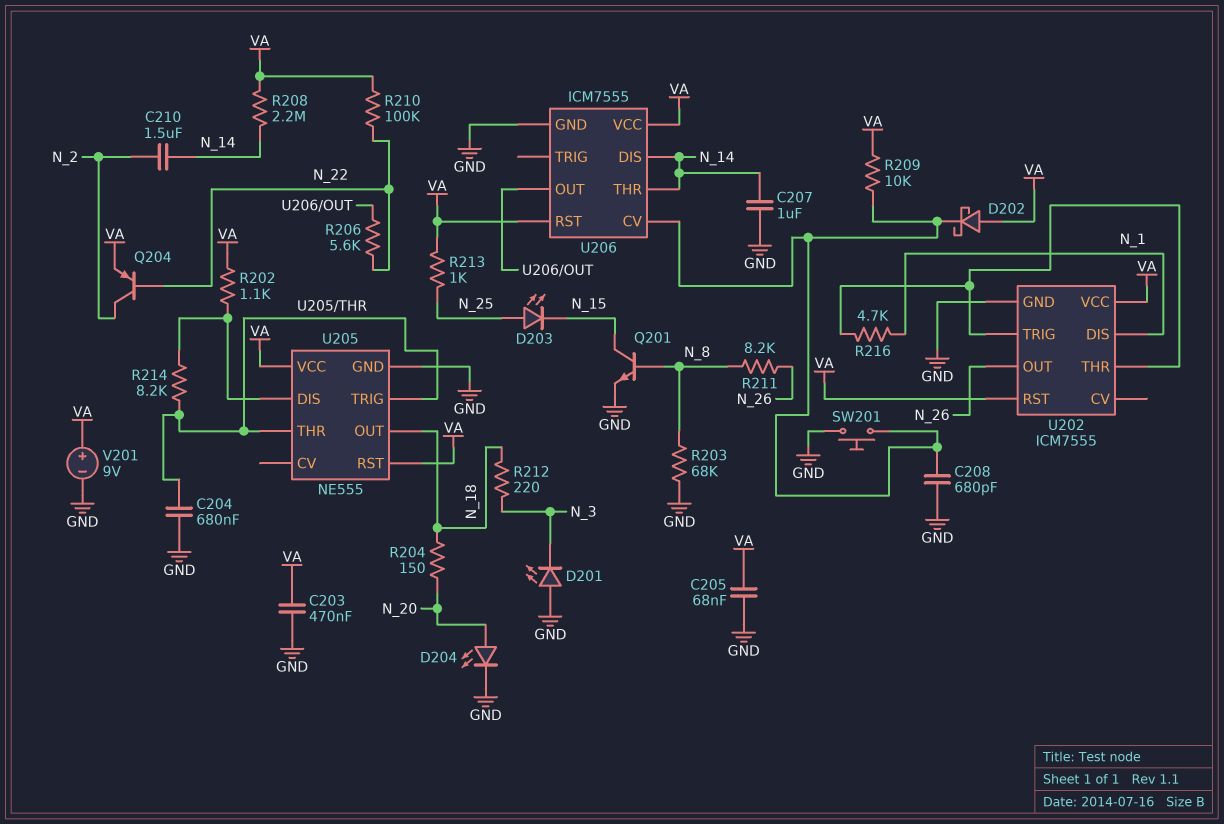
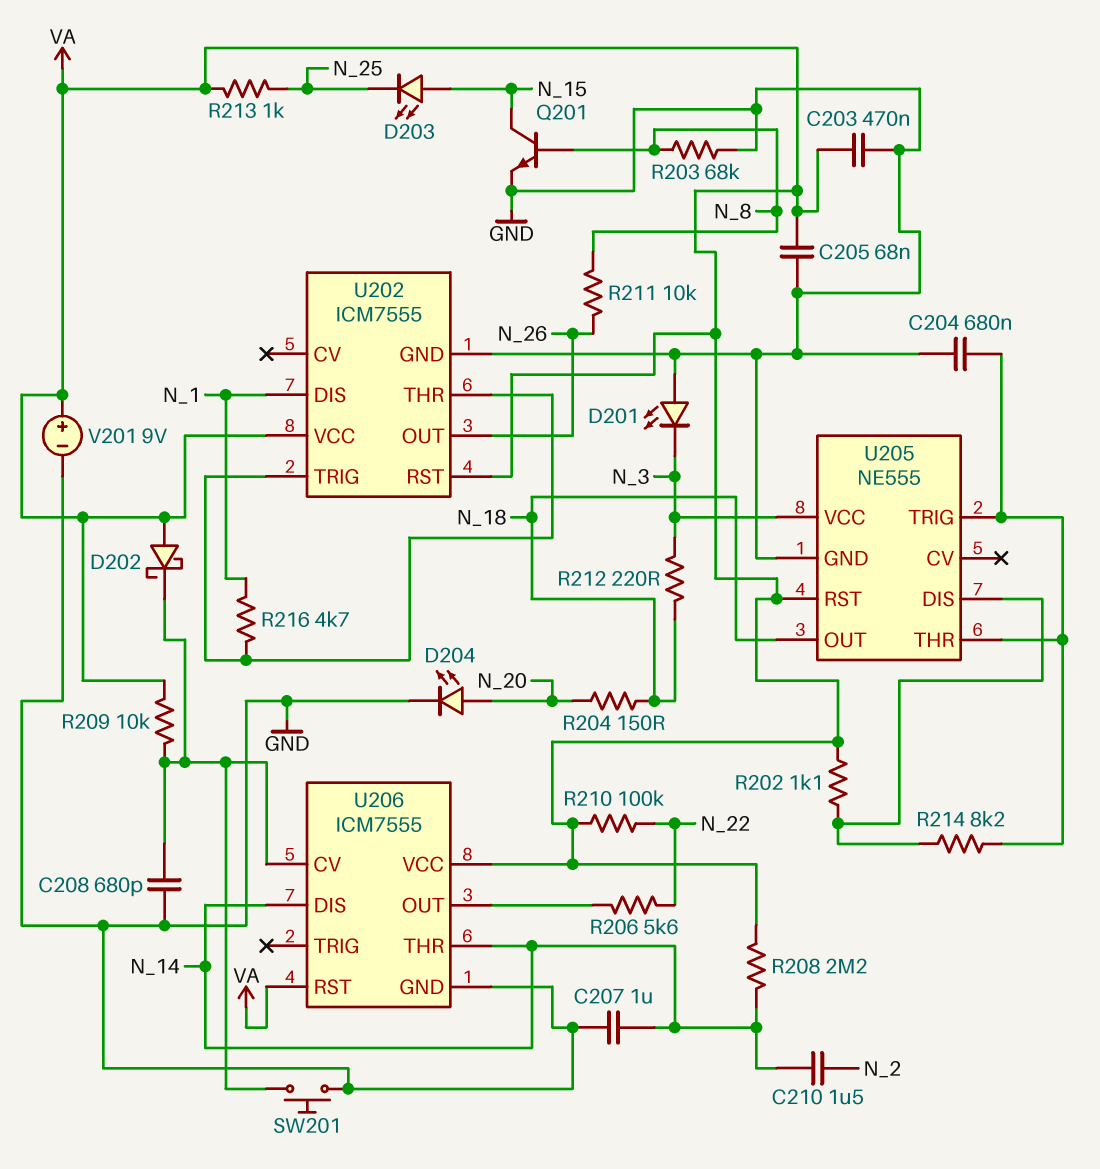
D203: LED (A N_25, K N_15) -> LED (A N_15, K N_25)
Q204: PNP (B N_22, C N_2, E VA) -> none
R211: 8.2k (N_8, N_26) -> 10k (N_8, N_26)
U205 pin VCC: VA -> N_3

